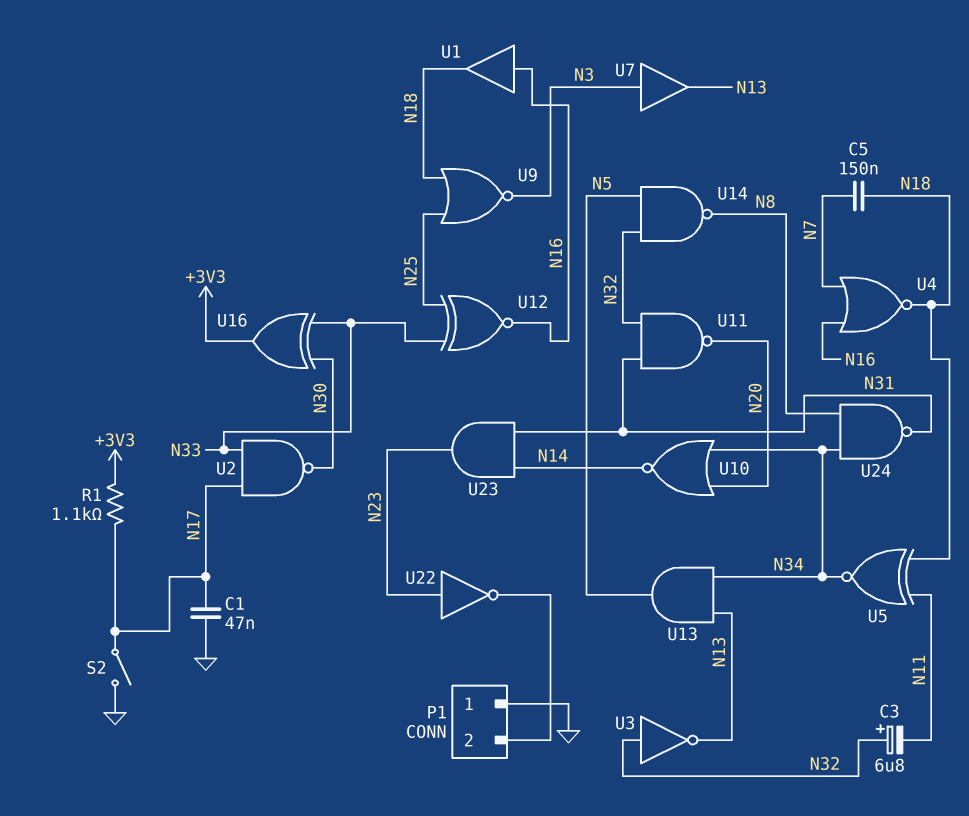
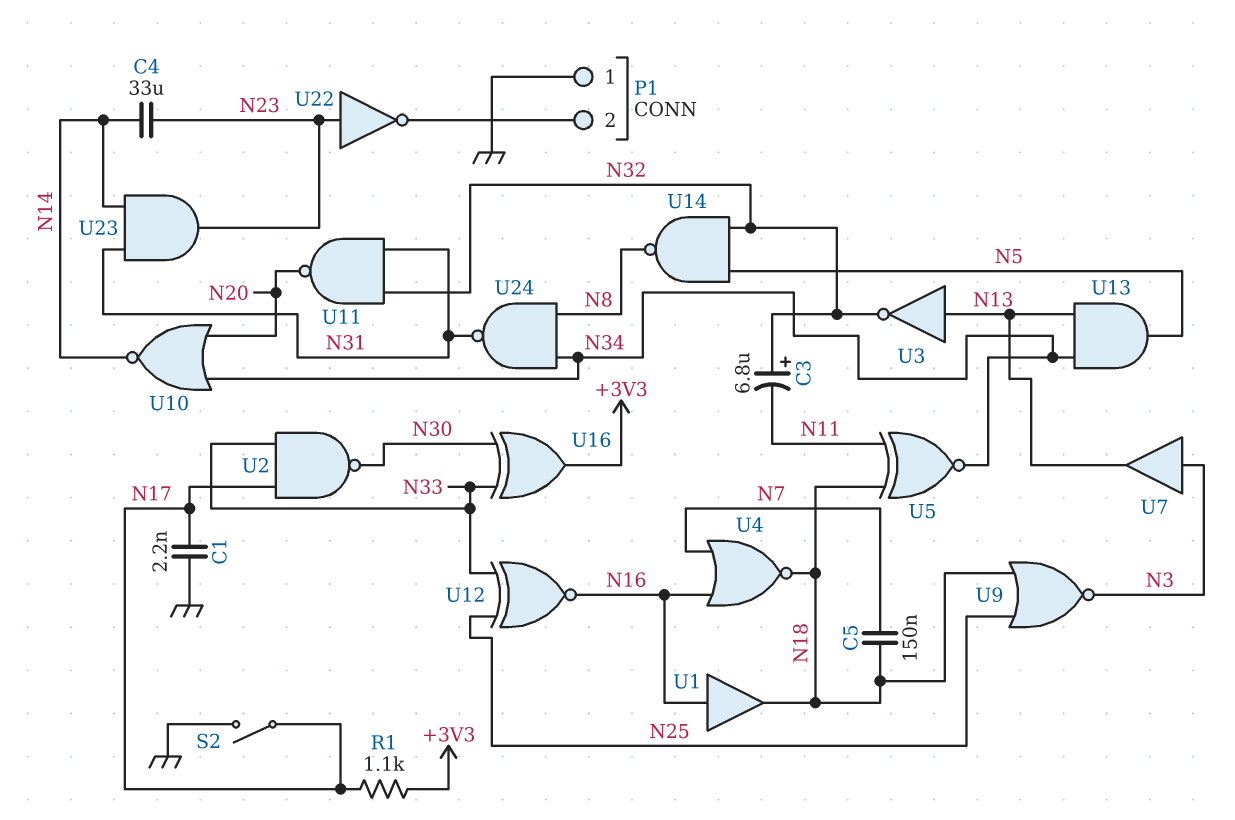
C1: 47nF (GND, N17) -> 2.2nF (GND, N17)
C4: none -> 33uF (N14, N23)
U3: NOT (in N32, out N13) -> NOT (in N13, out N32)

